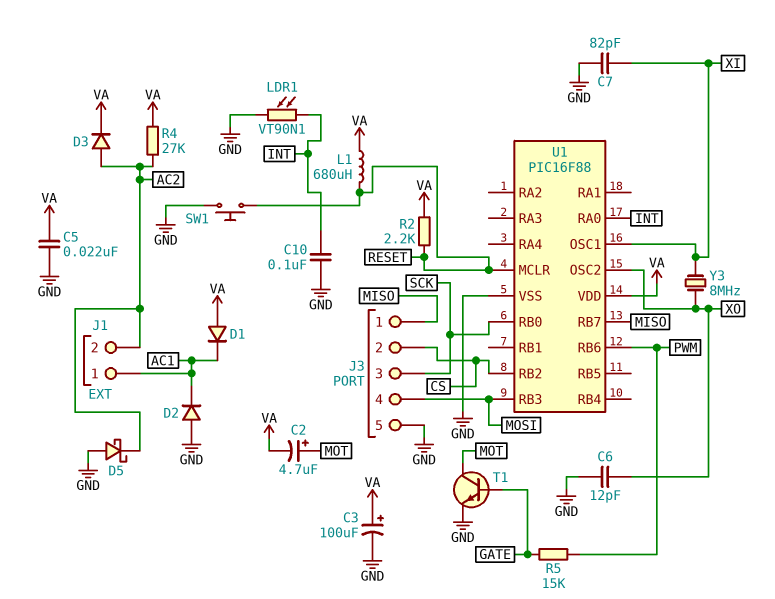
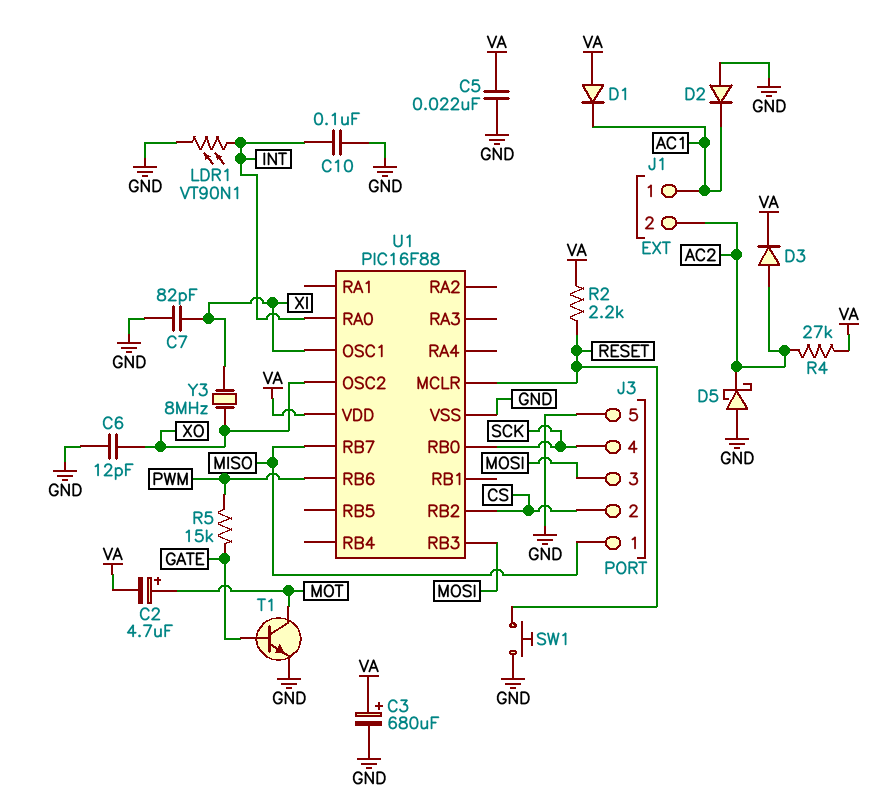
C3: 100uF (plus VA, minus GND) -> 680uF (plus VA, minus GND)
J3 pin 3: SCK -> MOSI
J3 pin 4: MOSI -> SCK
L1: 680uH (RESET, VA) -> none

